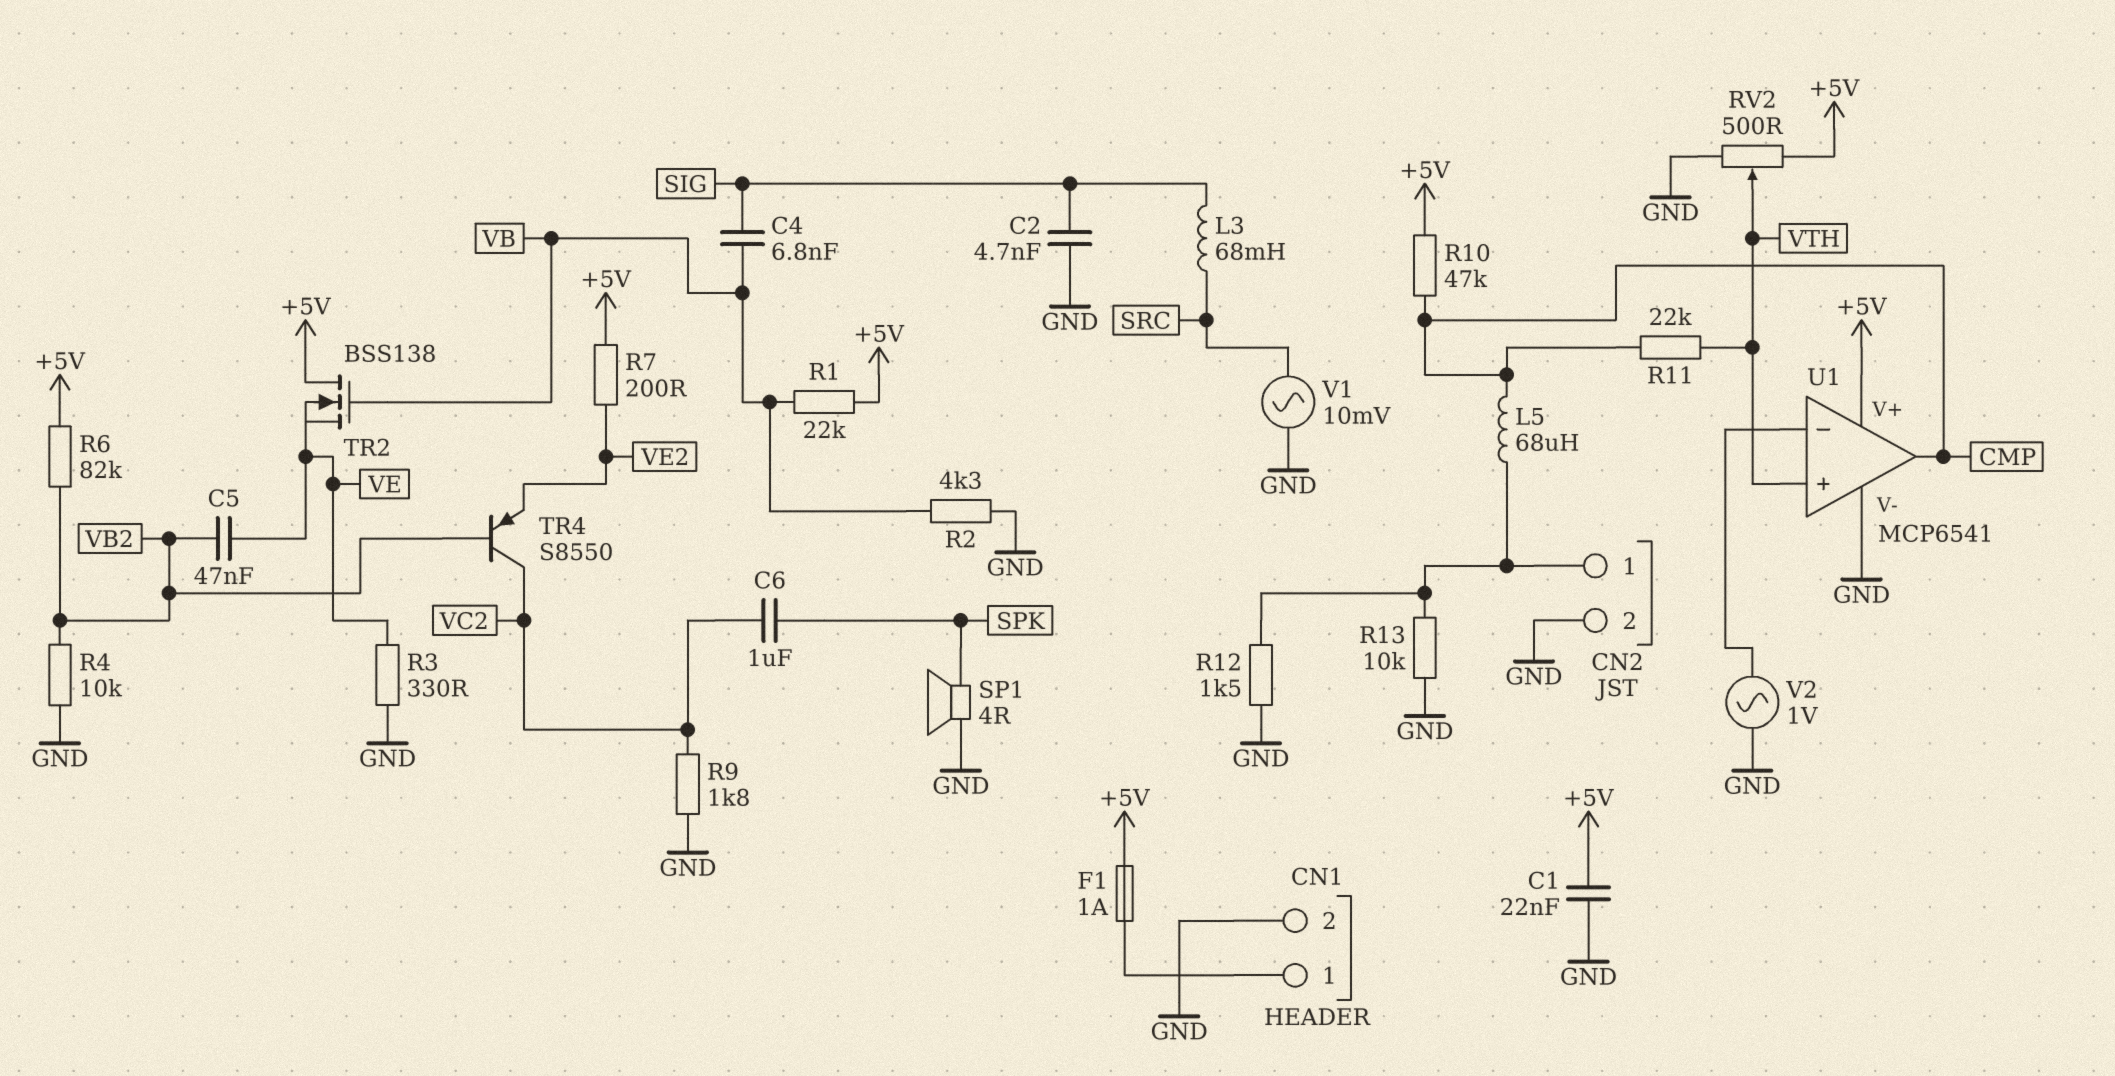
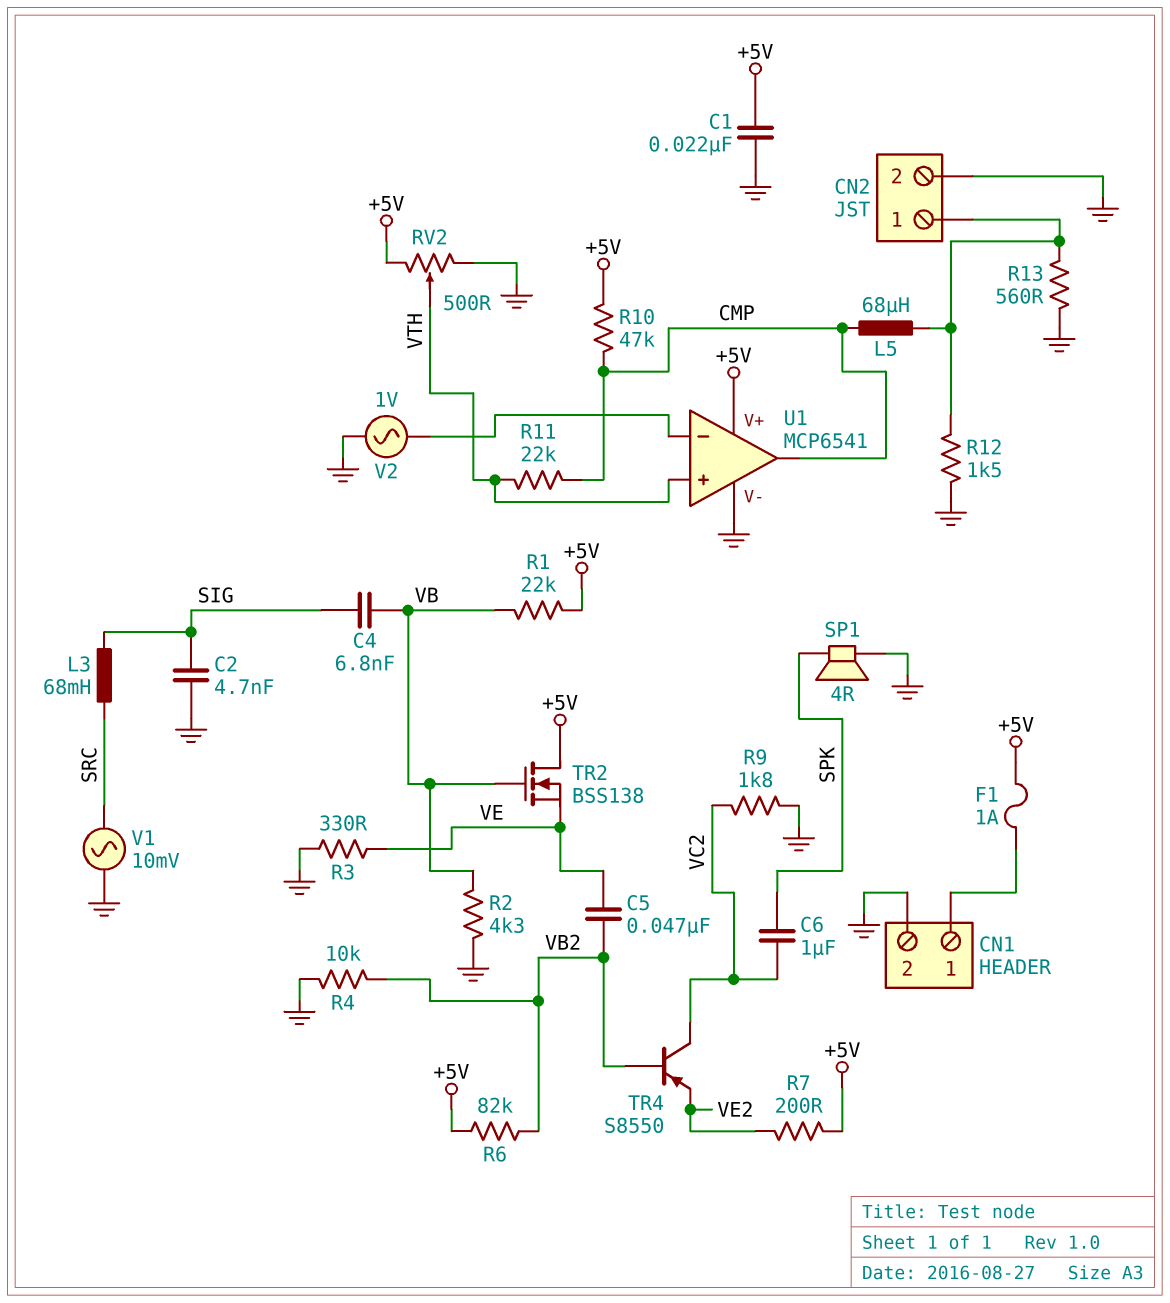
R13: 10k (CN2/1, GND) -> 560 (CN2/1, GND)

